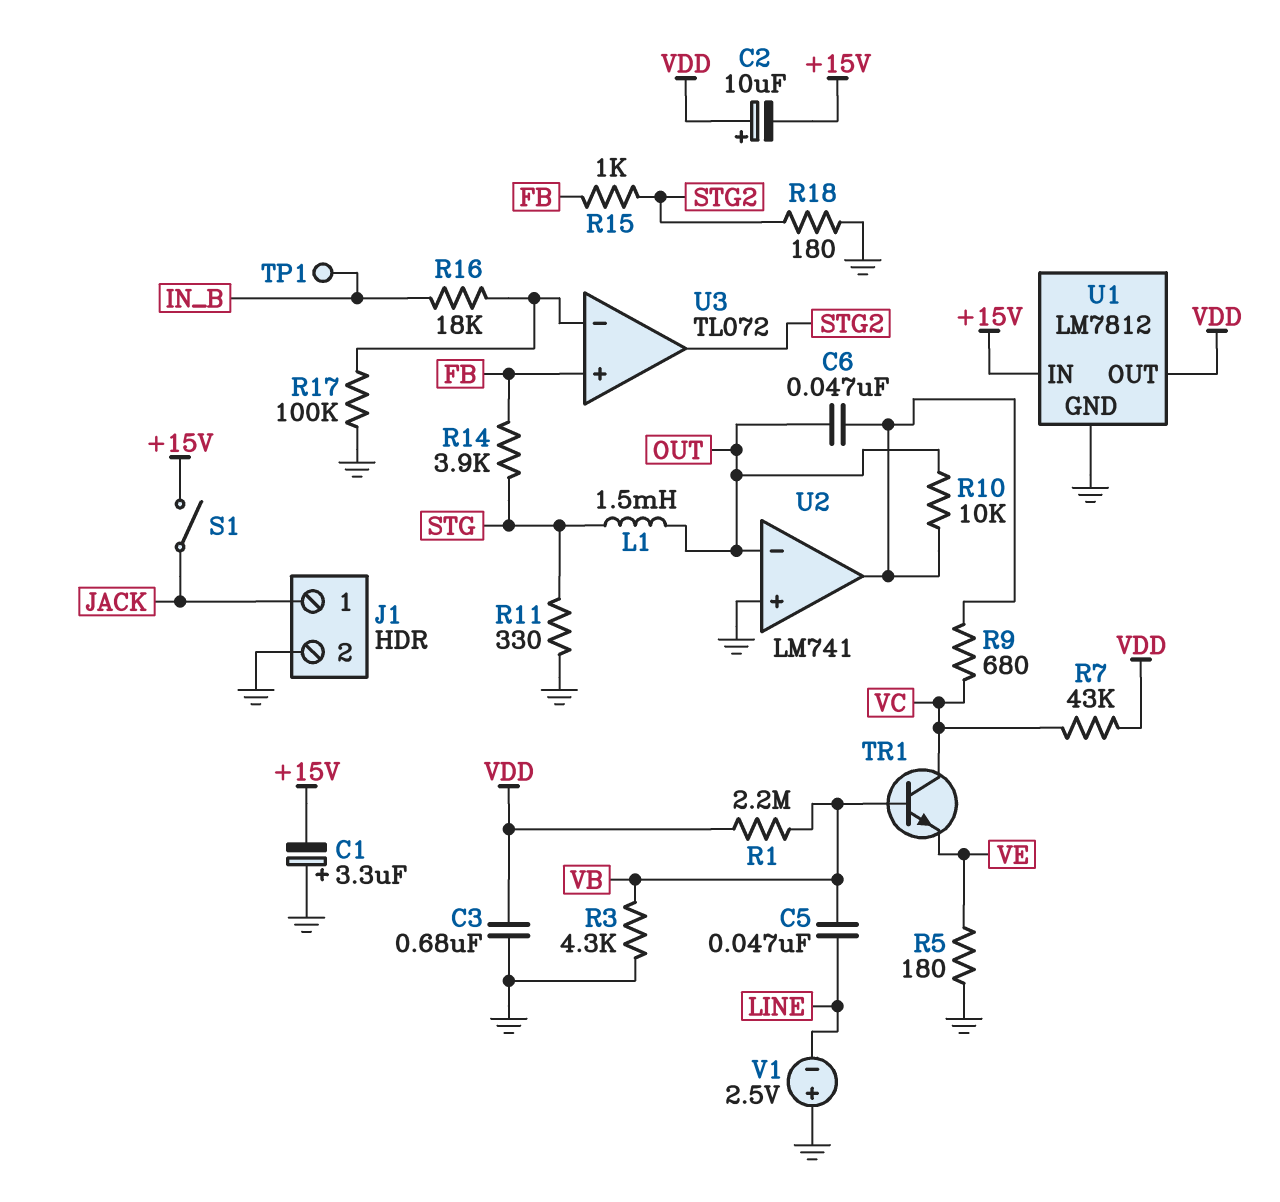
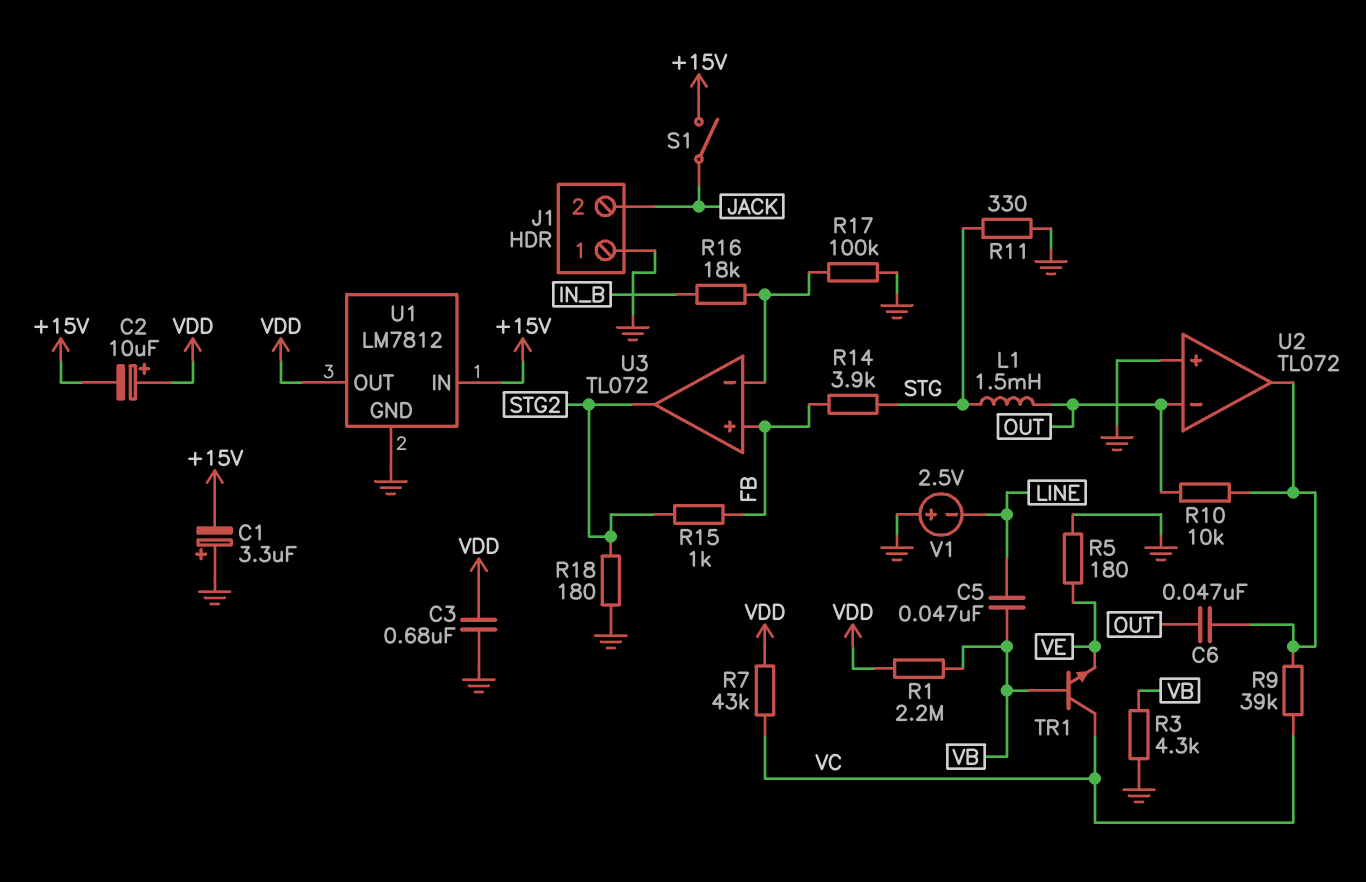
J1 pin 1: JACK -> GND
J1 pin 2: GND -> JACK
R9: 680 (U2/out, VC) -> 39k (U2/out, VC)
TP1: test point (IN_B) -> none
U2: LM741 -> TL072

